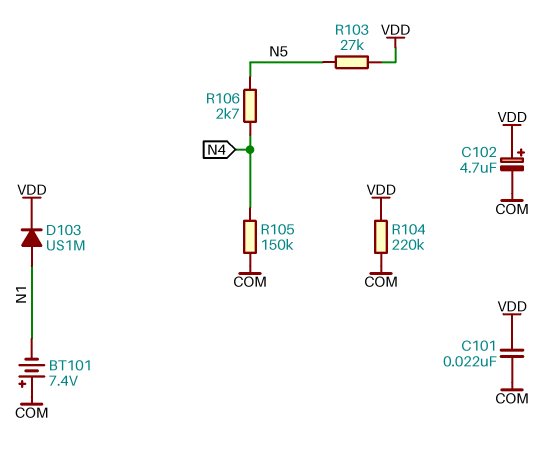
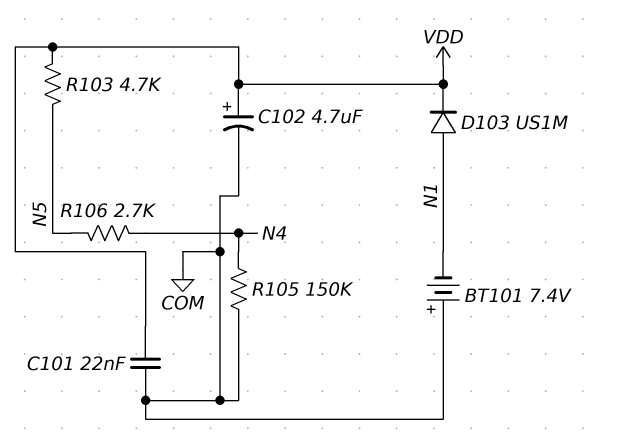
R103: 27k (N5, VDD) -> 4.7k (N5, VDD)
R104: 220k (COM, VDD) -> none

